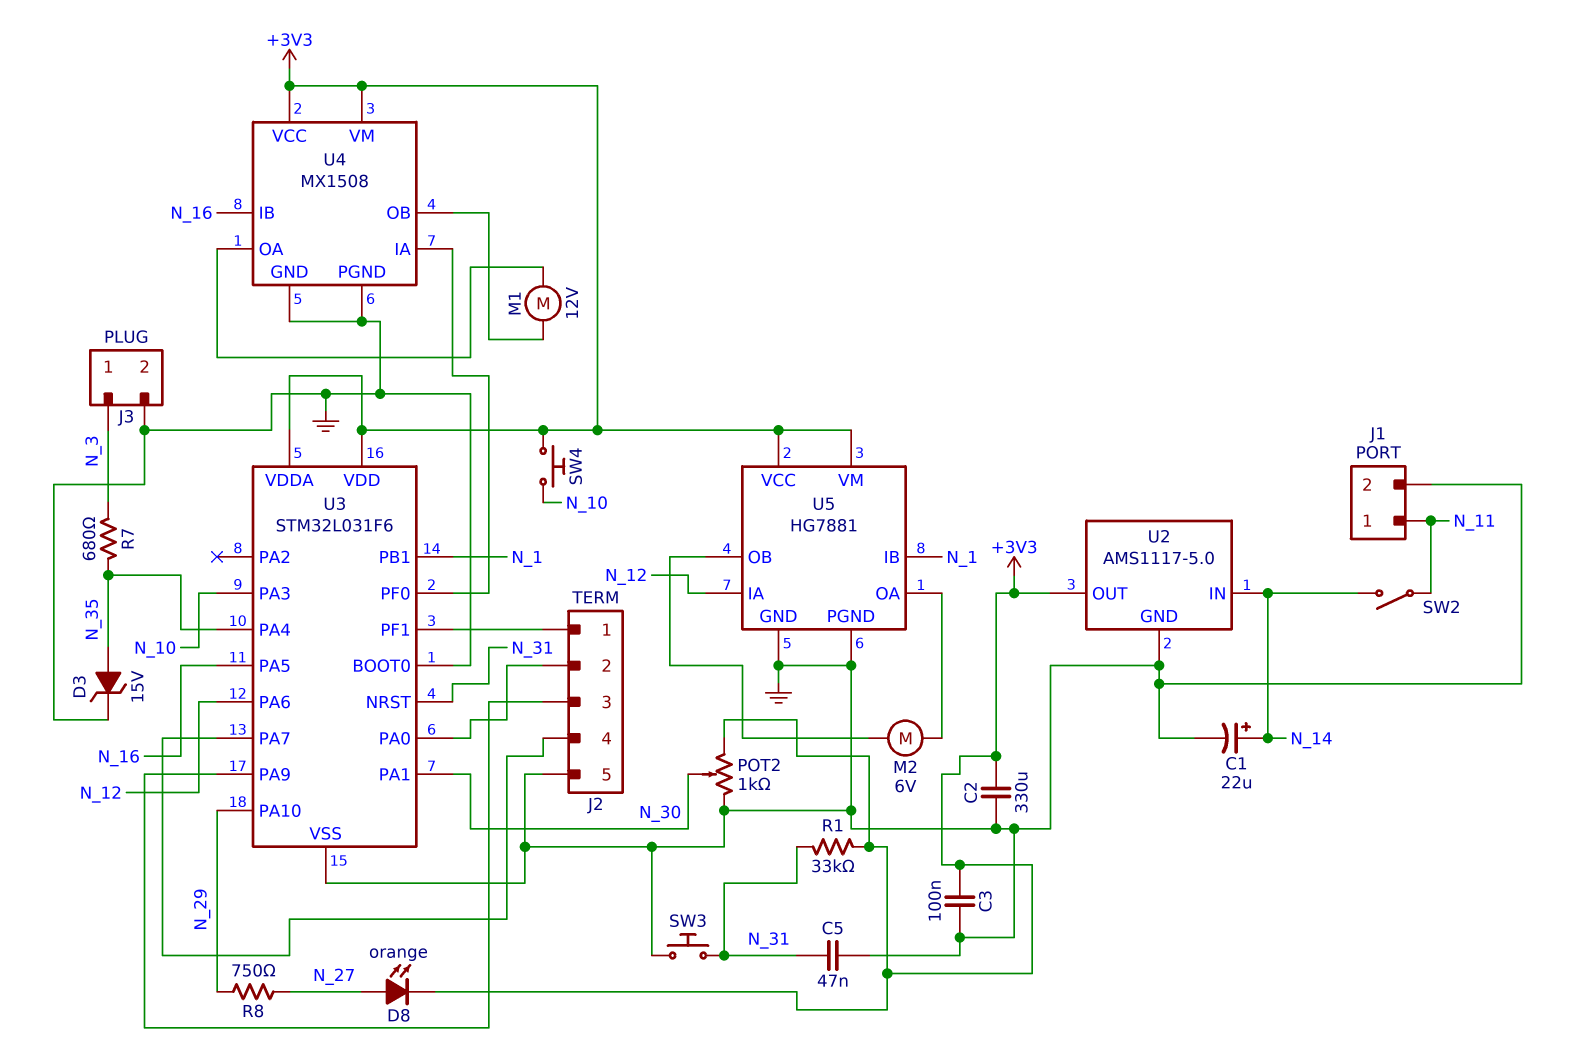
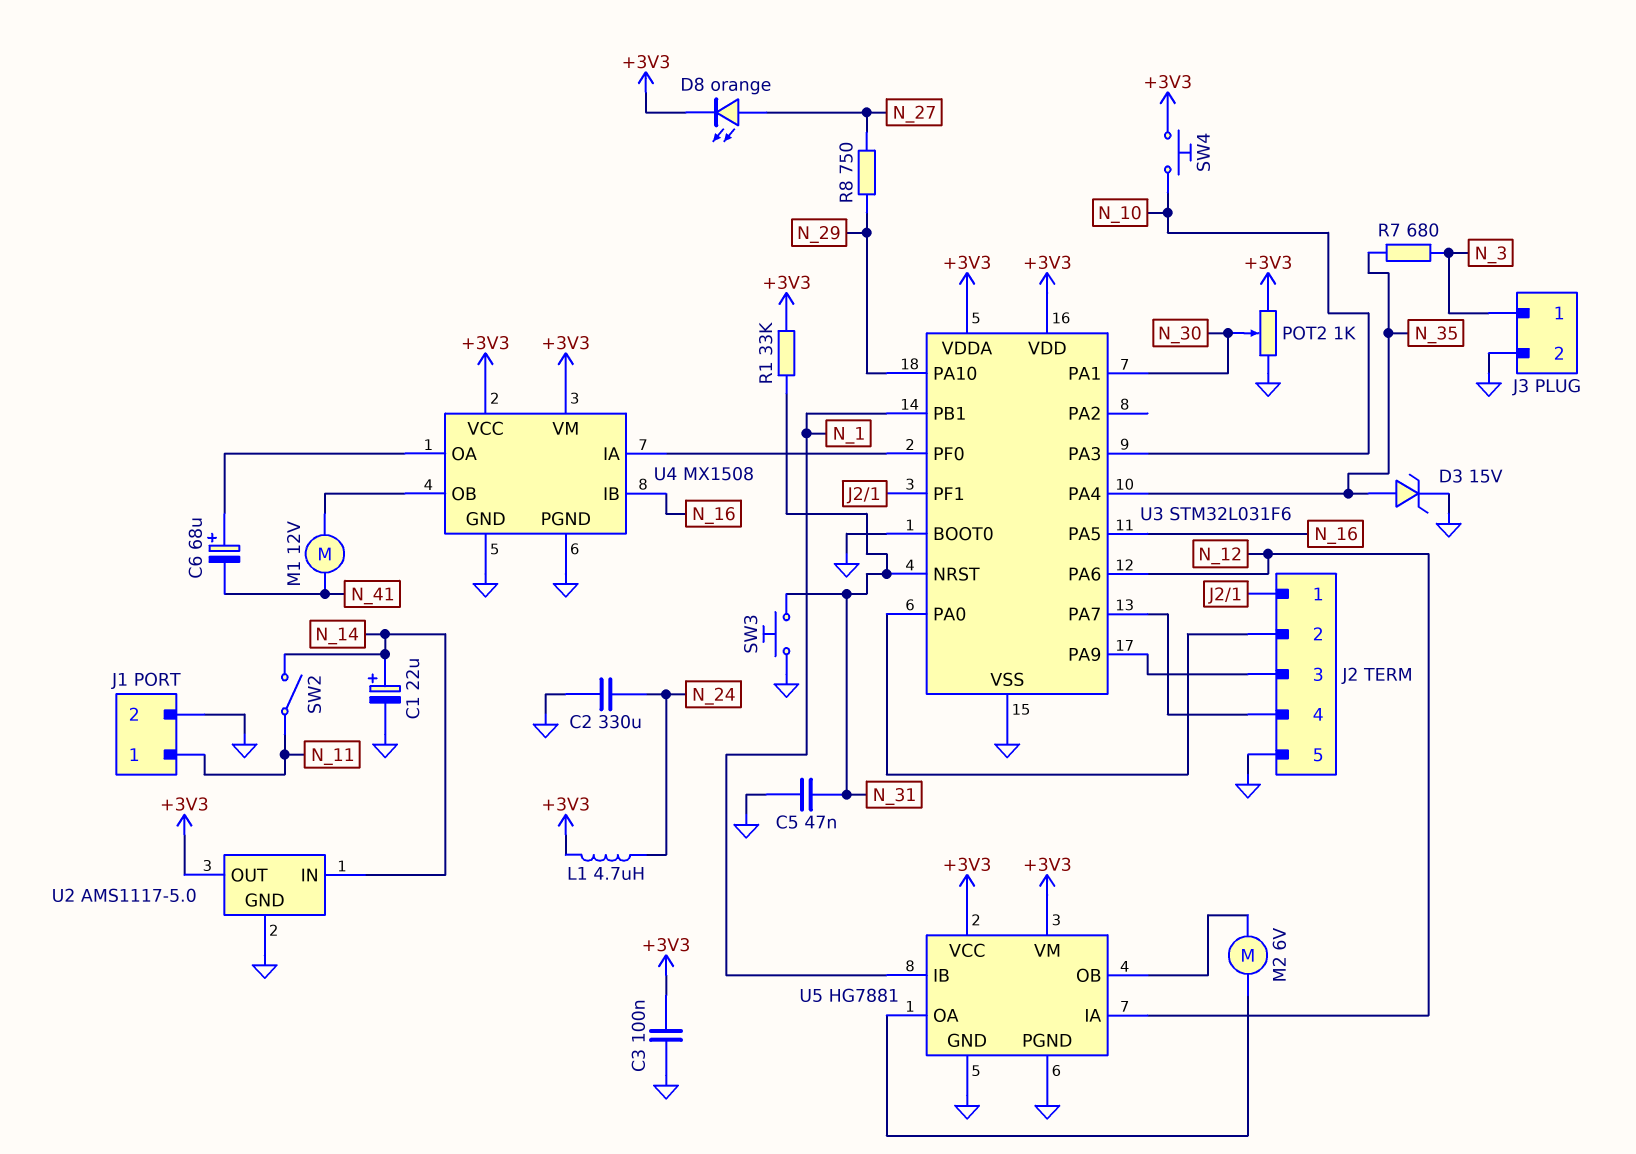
C2: 330uF (+3V3, GND) -> 330uF (GND, N_24)
C6: none -> 68uF (plus U4/OA, minus N_41)
L1: none -> 4.7uH (+3V3, N_24)
M1: motor 12V (U4/OA, U4/OB) -> motor 12V (N_41, U4/OB)

